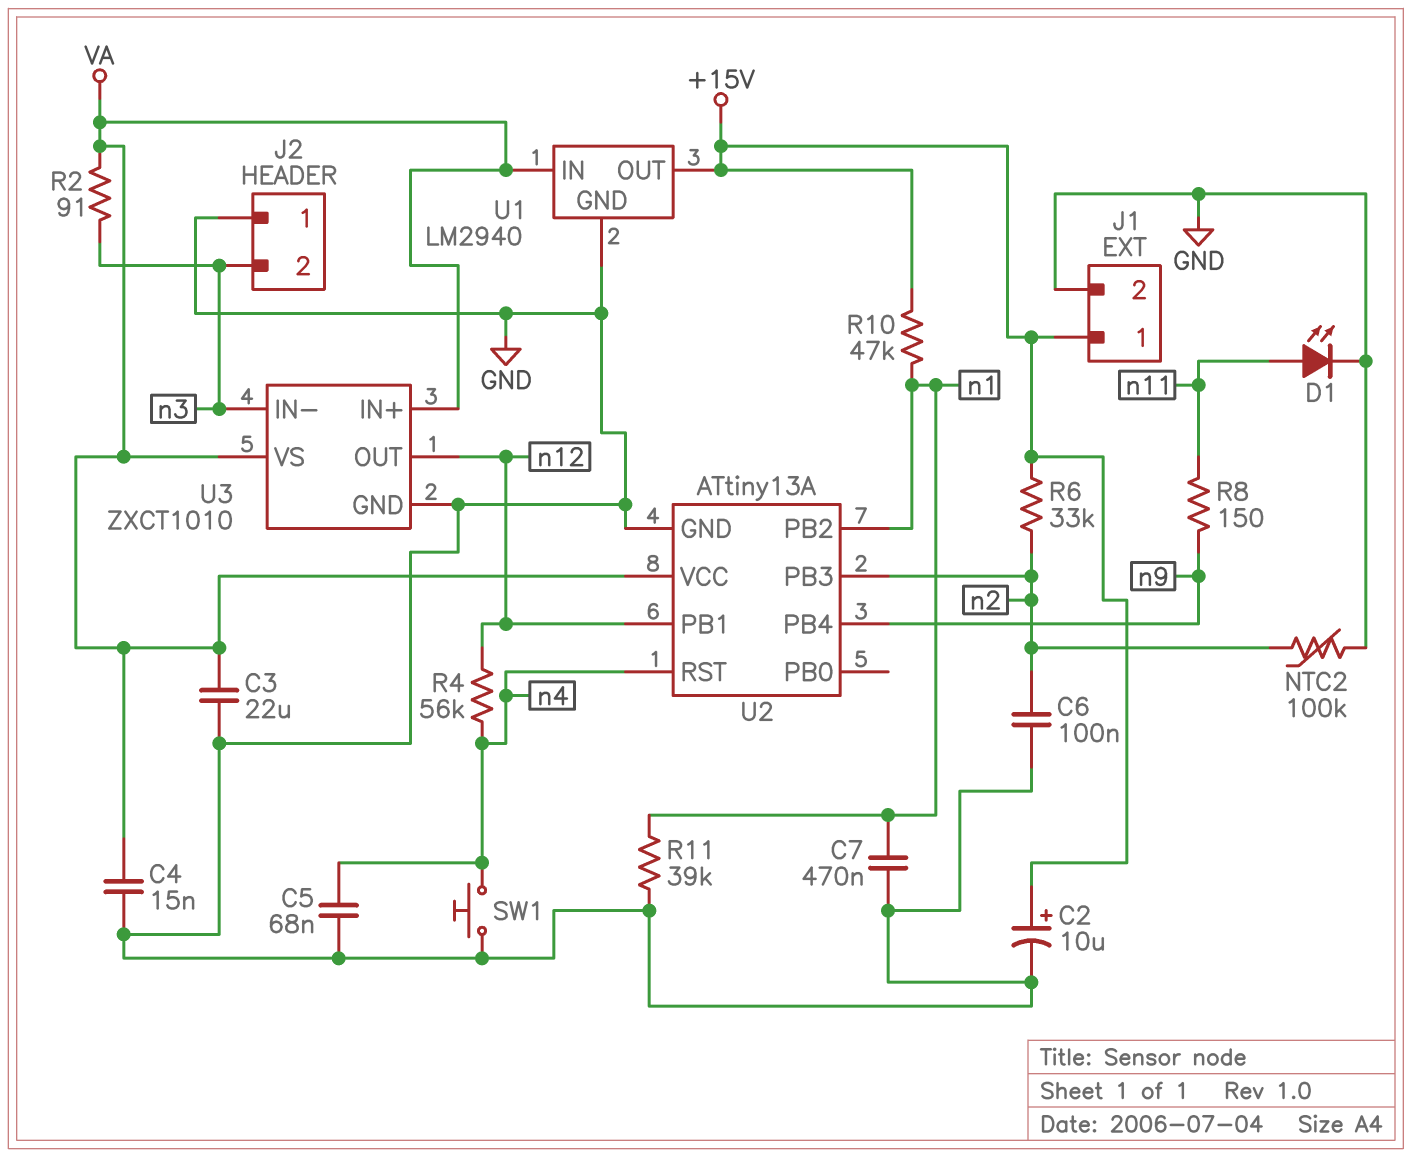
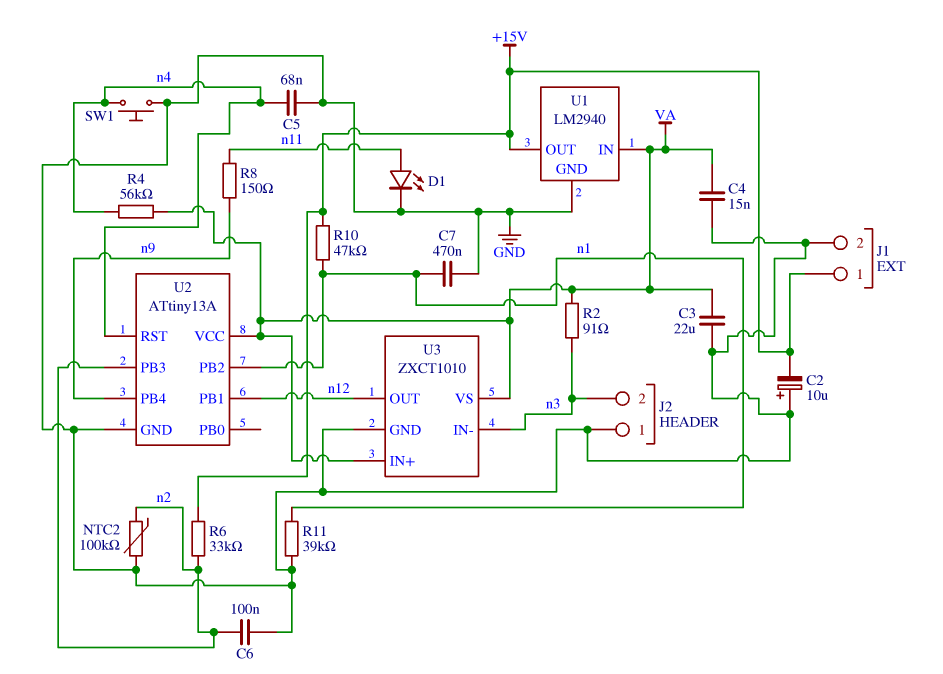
C2: 10uF (plus +15V, minus GND) -> 10uF (plus GND, minus +15V)
R4: 56k (n4, n12) -> 56k (VA, n4)

